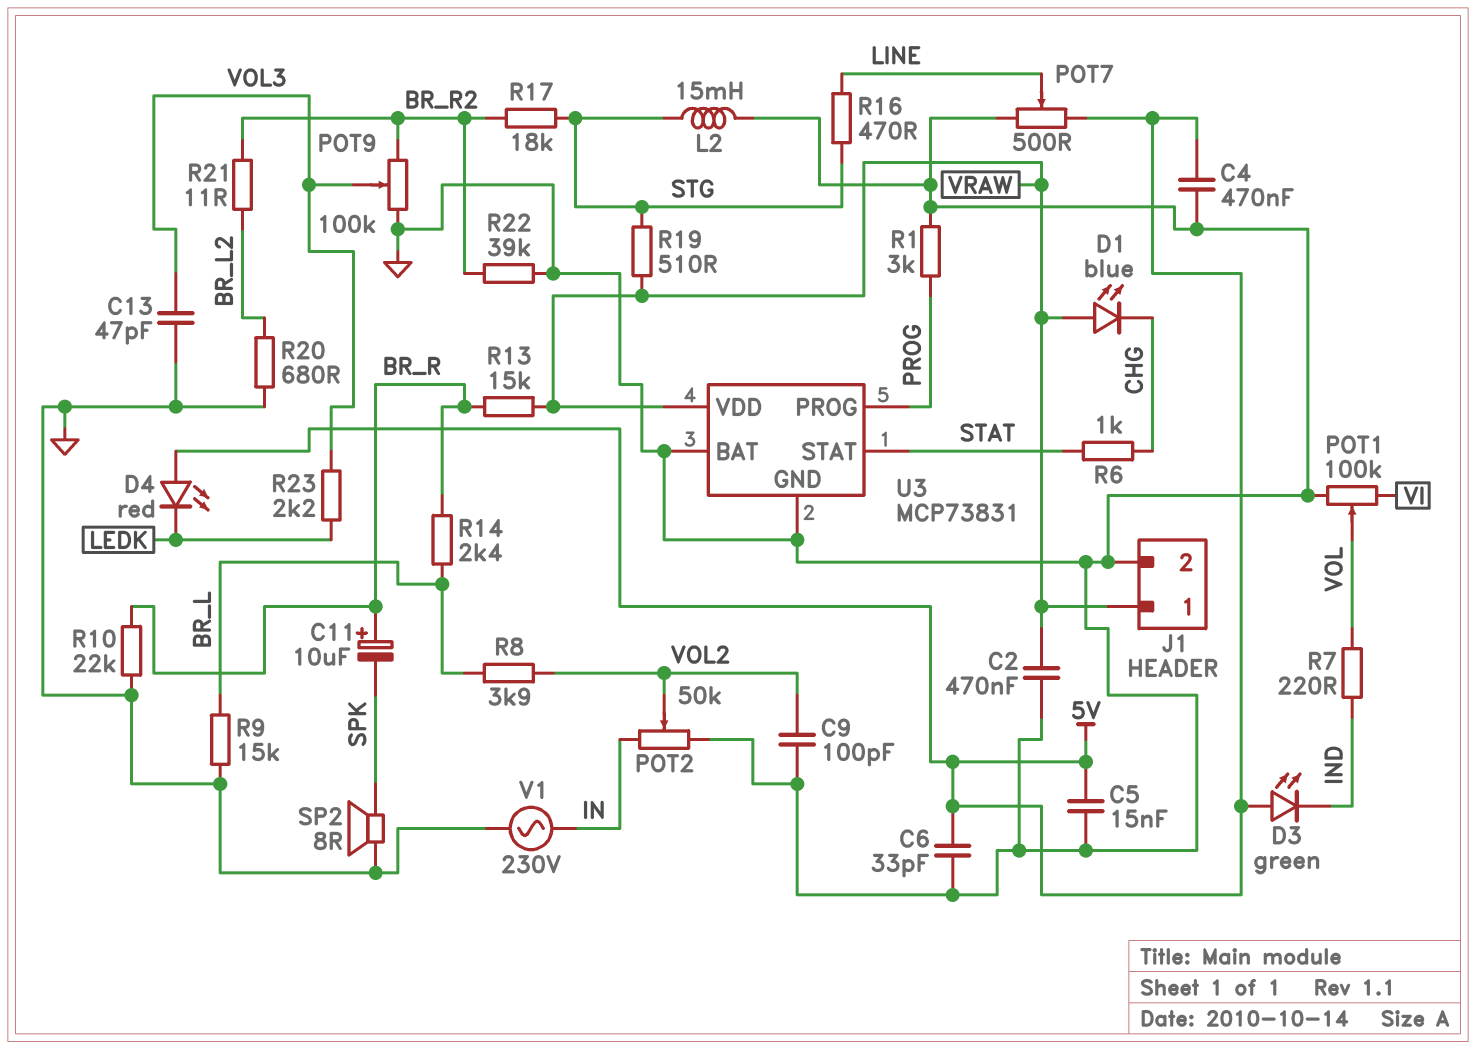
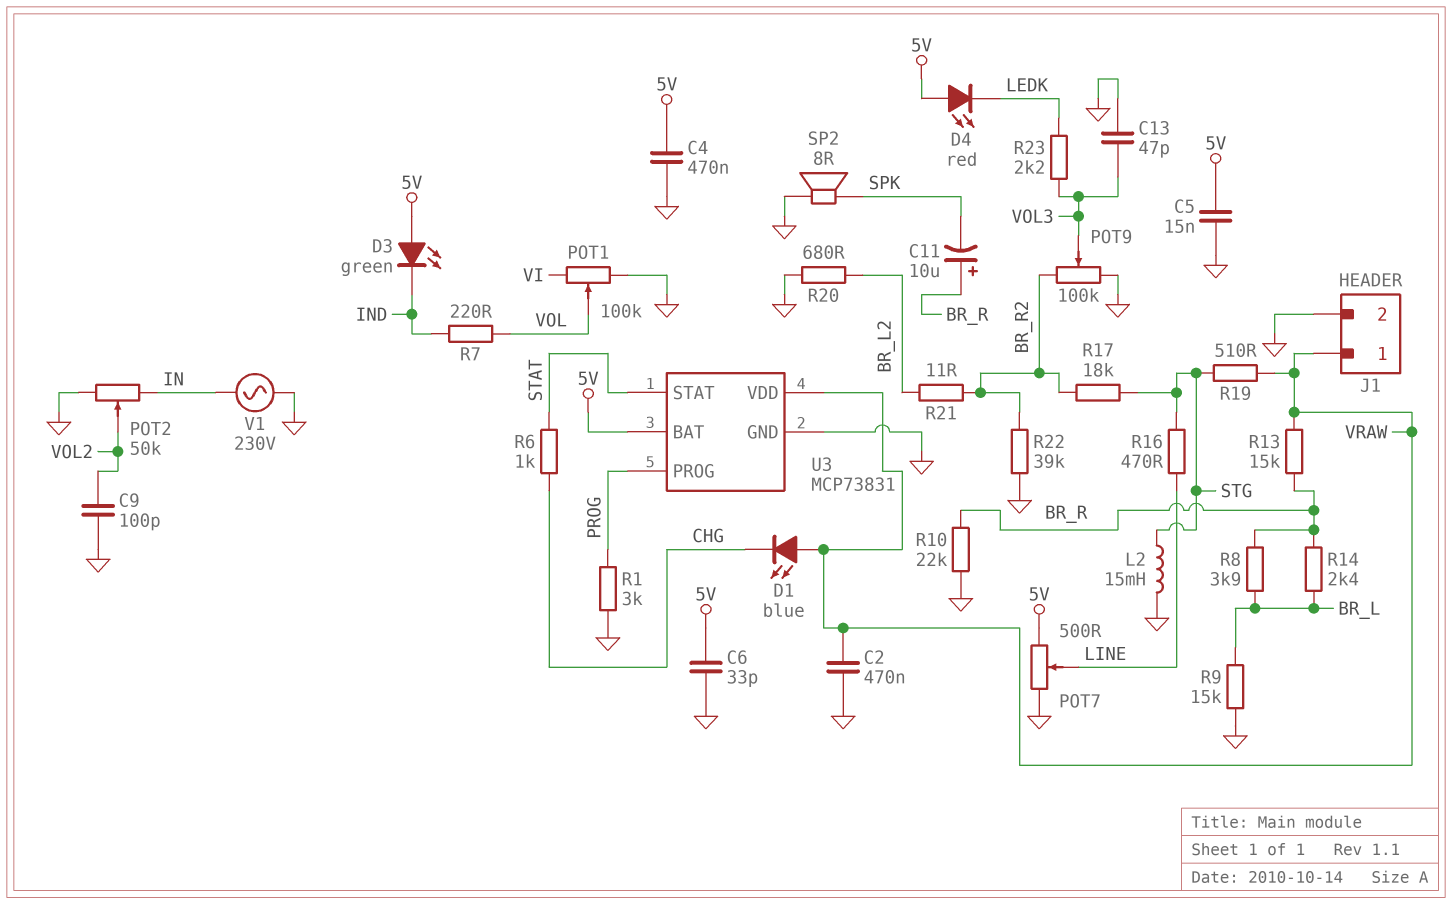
R8: 3.9k (BR_L, VOL2) -> 3.9k (BR_L, BR_R)
U3 pin BAT: GND -> 5V

